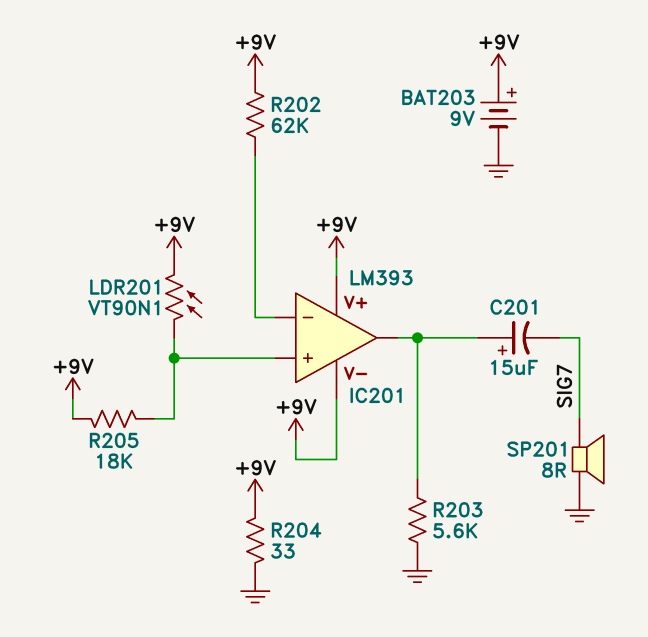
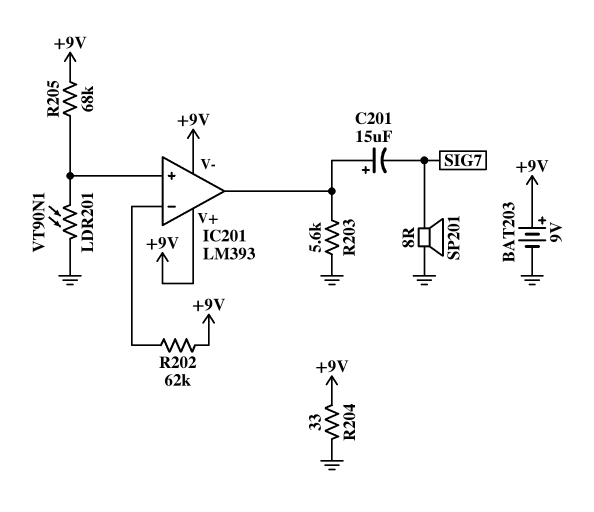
LDR201: VT90N1 (+9V, IC201/in+) -> VT90N1 (GND, IC201/in+)
R205: 18k (+9V, IC201/in+) -> 68k (+9V, IC201/in+)

